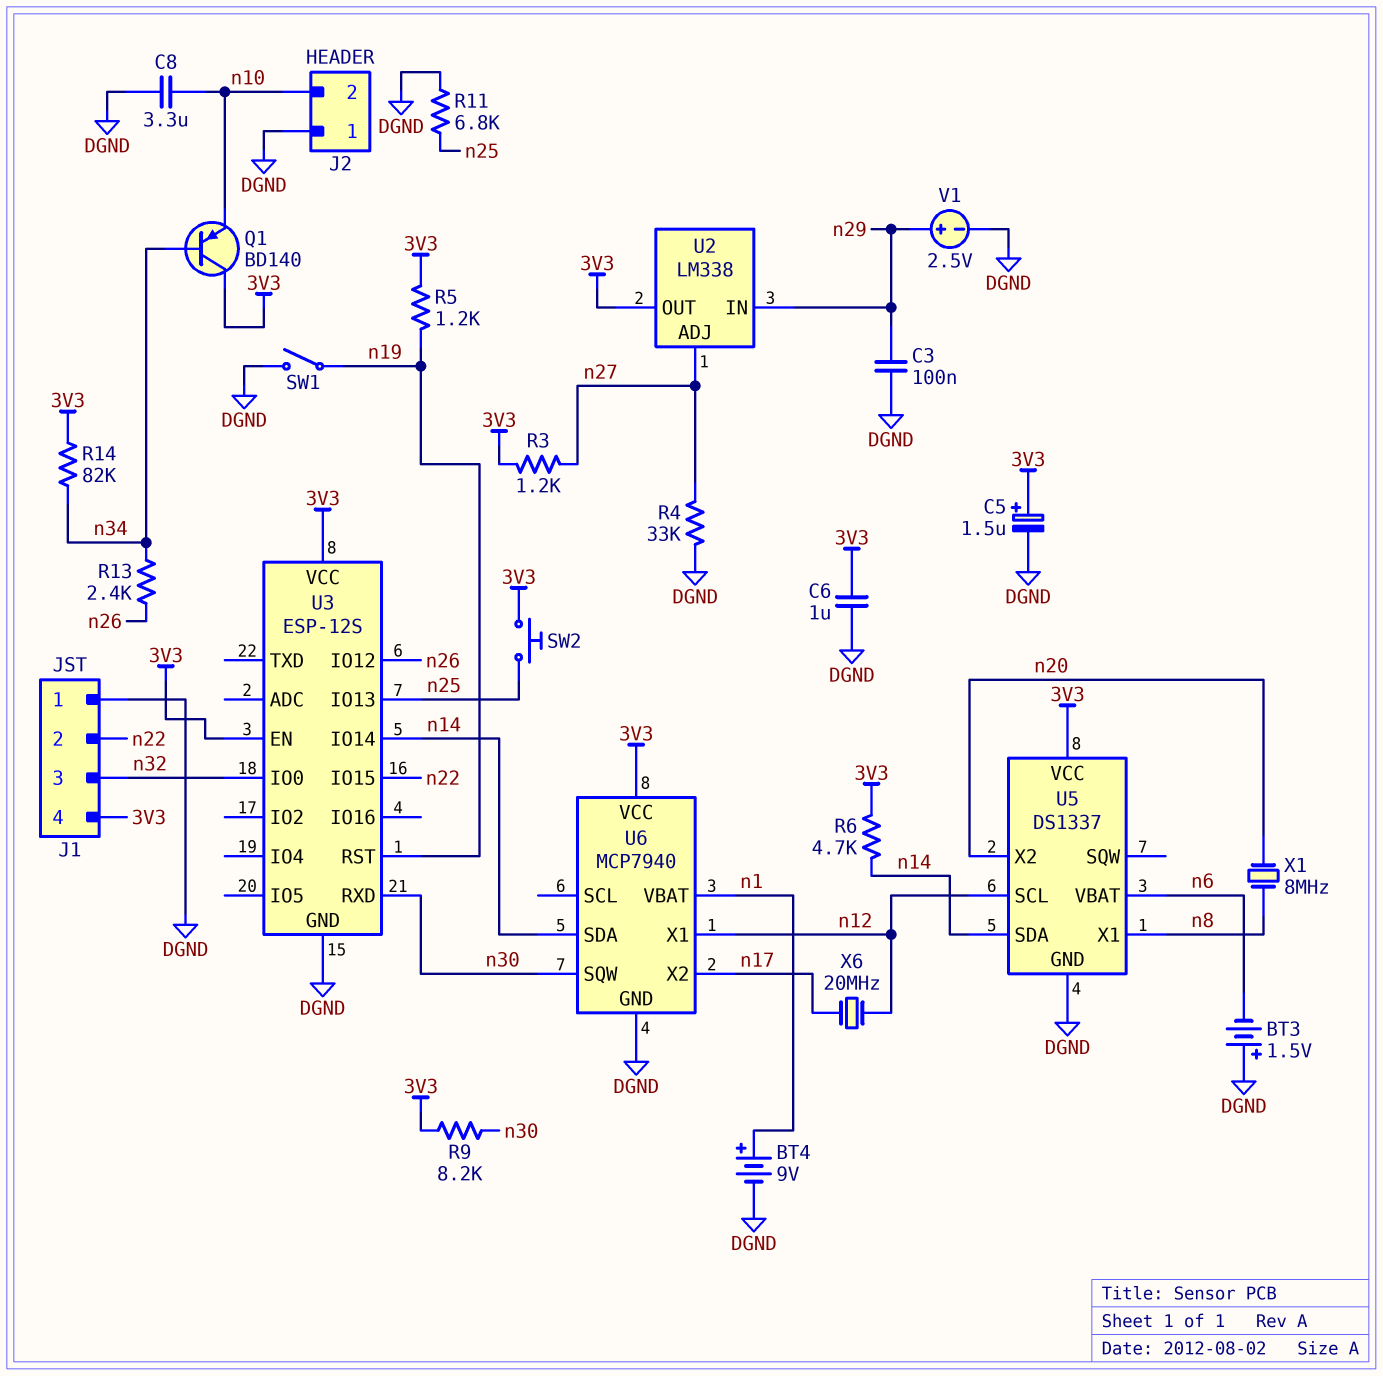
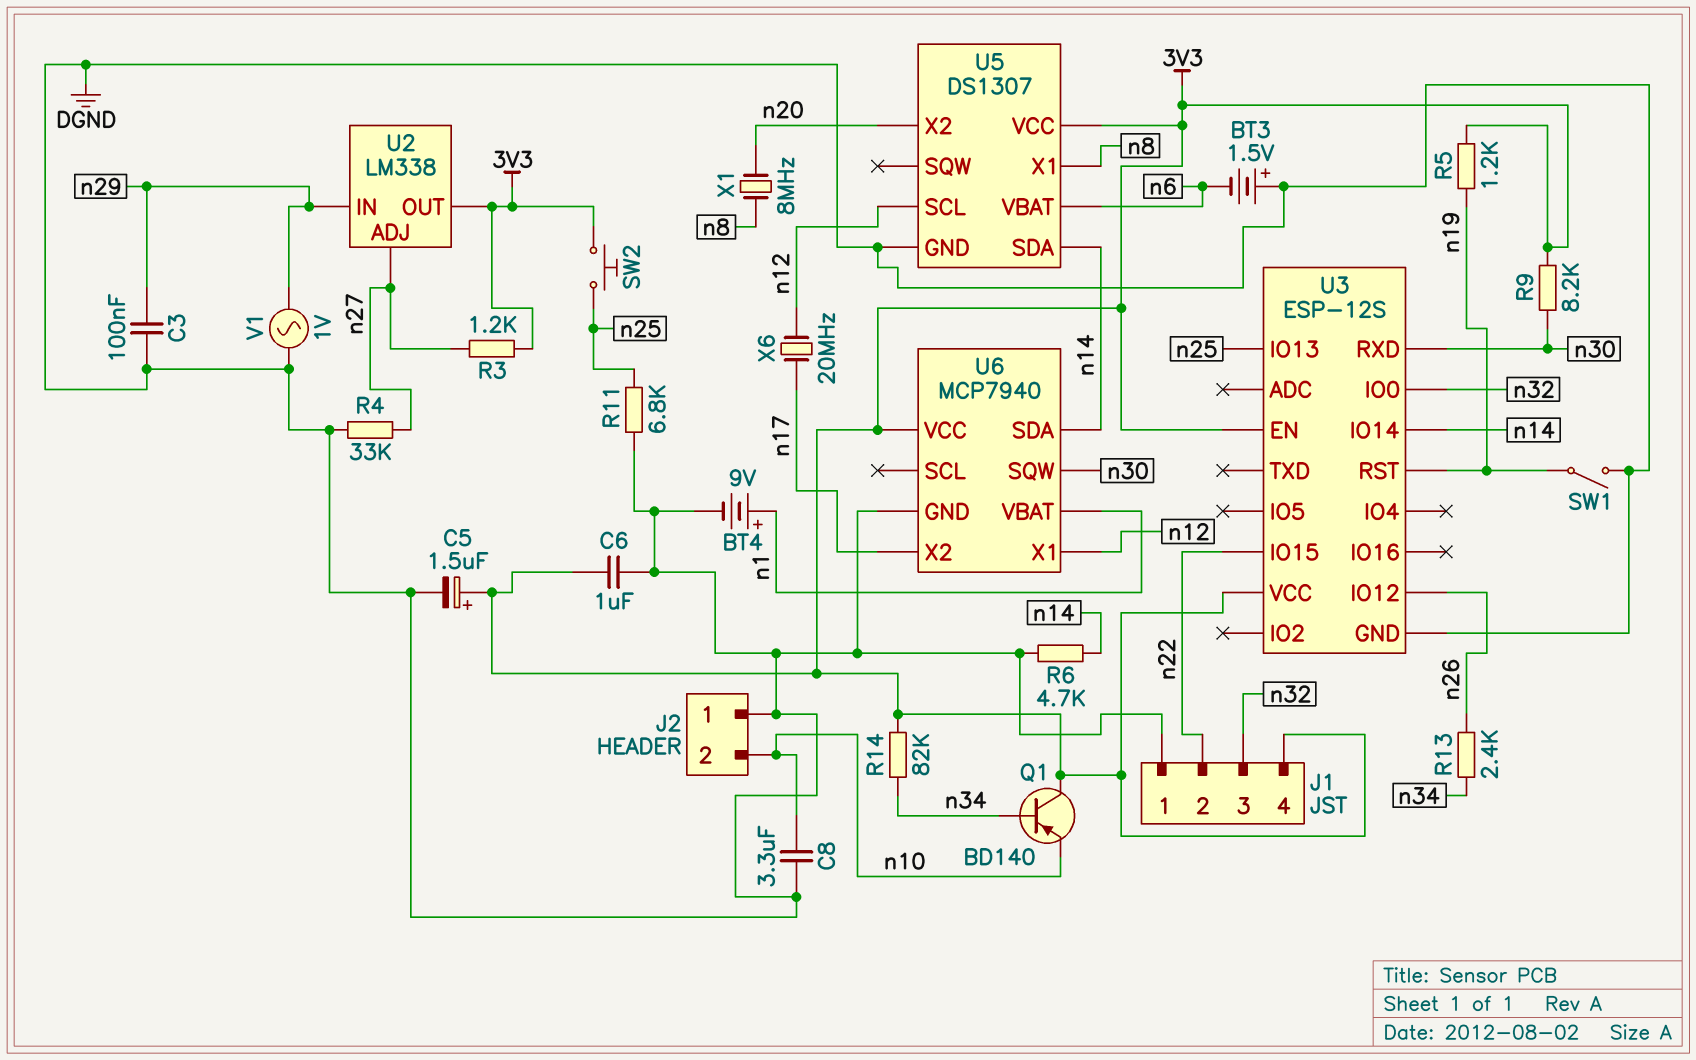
R6: 4.7k (3V3, n14) -> 4.7k (DGND, n14)
U5: DS1337 -> DS1307
V1: 2.5V (plus n29, minus DGND) -> AC 1V (DGND, n29)

